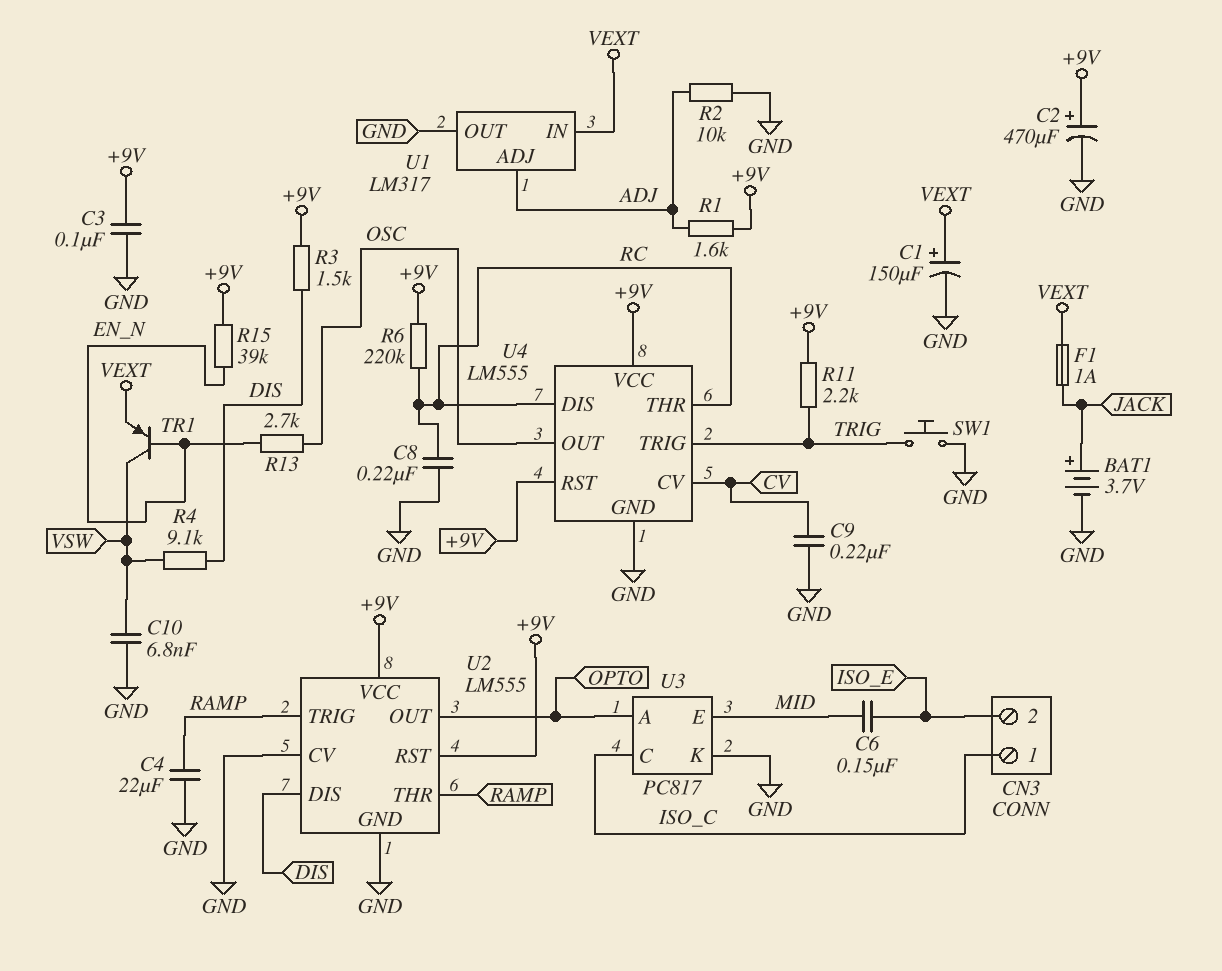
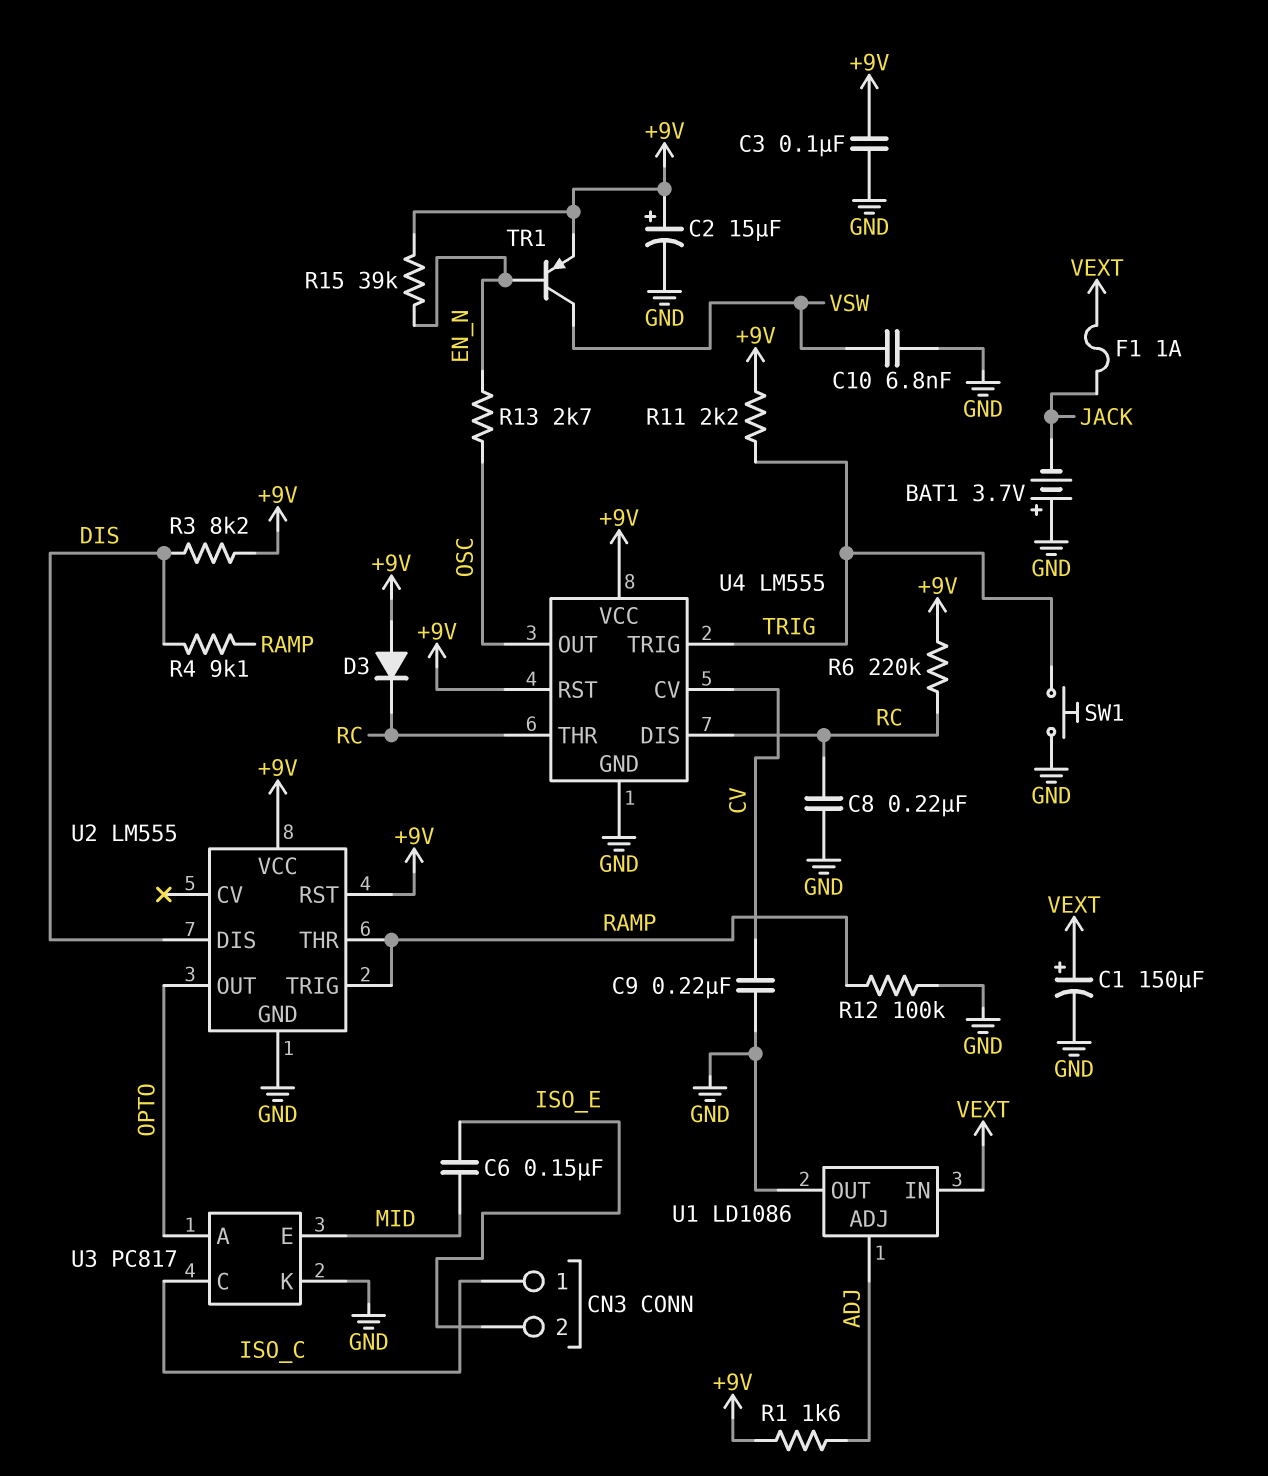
BAT1: 3.7V (plus JACK, minus GND) -> 3.7V (plus GND, minus JACK)
C2: 470uF (plus +9V, minus GND) -> 15uF (plus +9V, minus GND)
C4: 22uF (GND, RAMP) -> none
D3: none -> diode (A +9V, K RC)
R2: 10k (ADJ, GND) -> none
R3: 1.5k (+9V, DIS) -> 8.2k (+9V, DIS)
R4: 9.1k (DIS, VSW) -> 9.1k (DIS, RAMP)
R12: none -> 100k (GND, RAMP)
TR1: PNP (B EN_N, C VSW, E VEXT) -> PNP (B EN_N, C VSW, E +9V)
U1: LM317 -> LD1086
U2 pin CV: GND -> none

